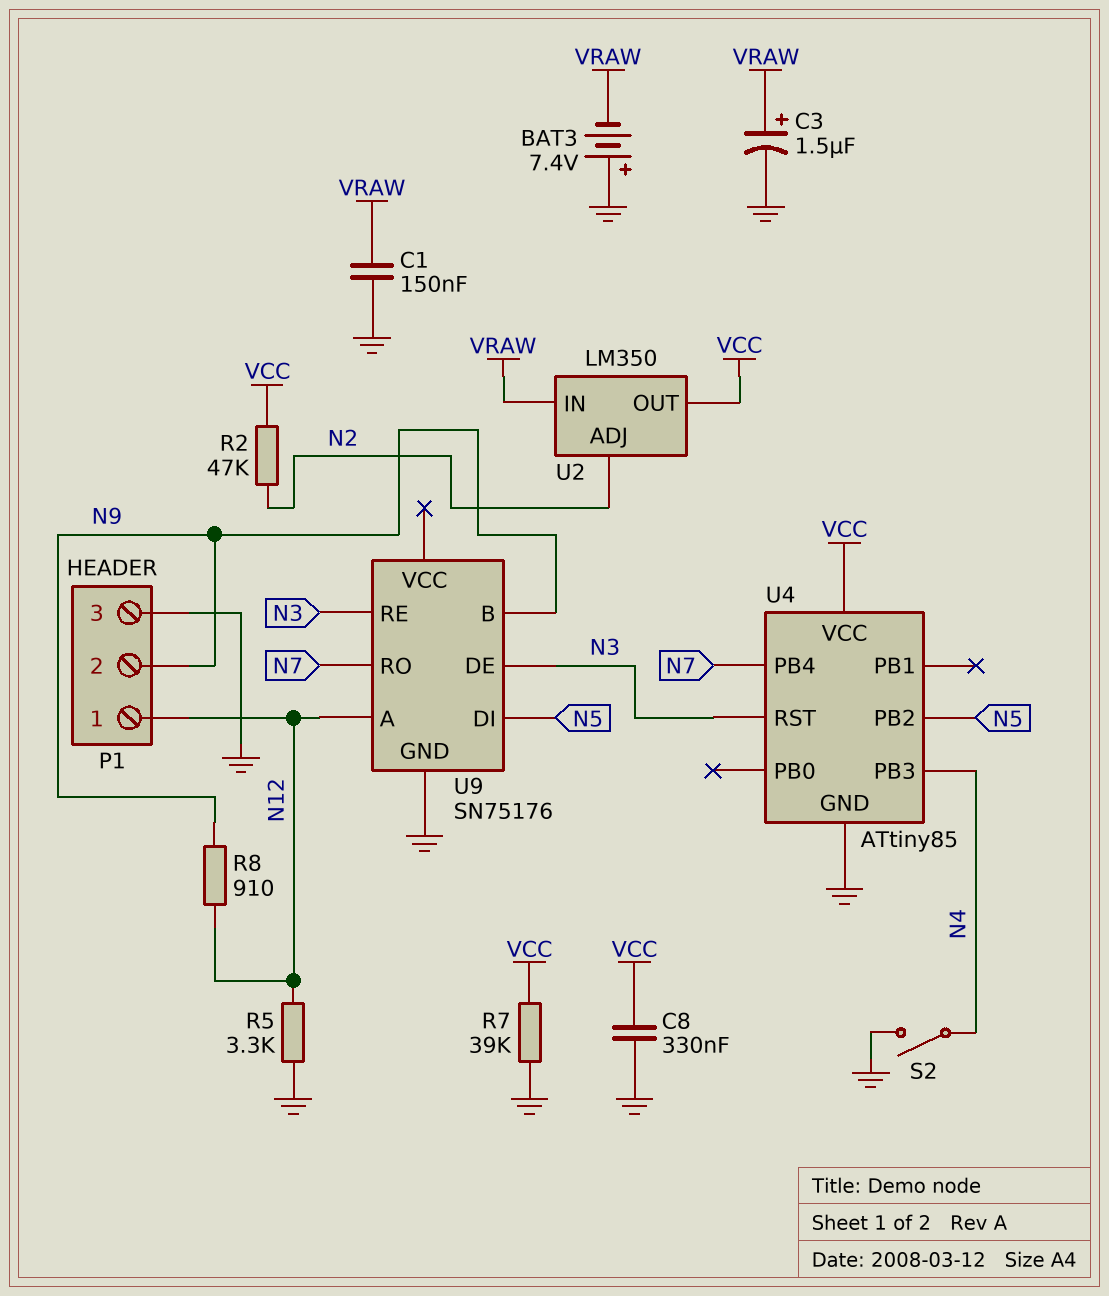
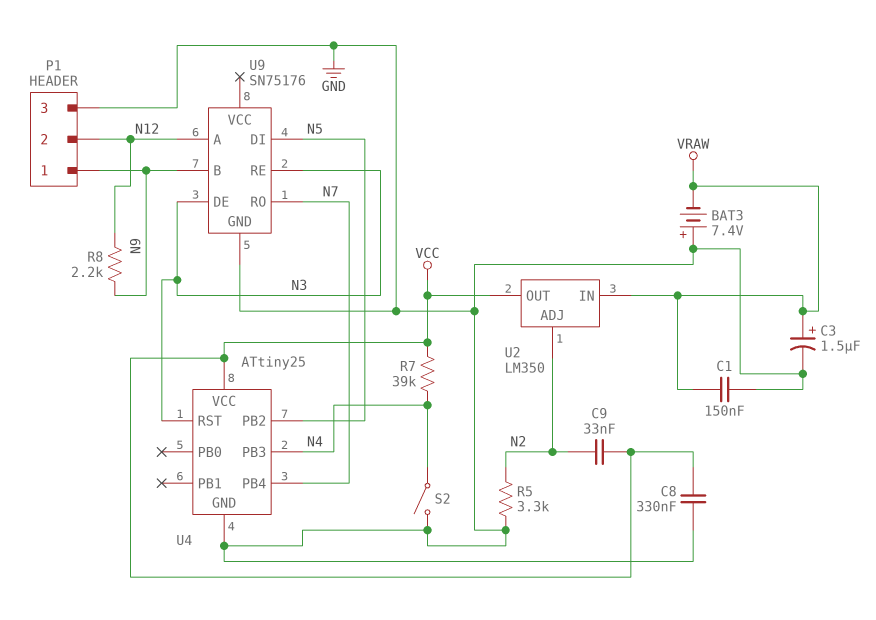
C9: none -> 33nF (N2, VCC)
P1 pin 1: N12 -> N9
P1 pin 2: N9 -> N12
R2: 47k (N2, VCC) -> none
R5: 3.3k (GND, N12) -> 3.3k (GND, N2)
R7: 39k (GND, VCC) -> 39k (N4, VCC)
R8: 910 (N9, N12) -> 2.2k (N9, N12)
U4: ATtiny85 -> ATtiny25

